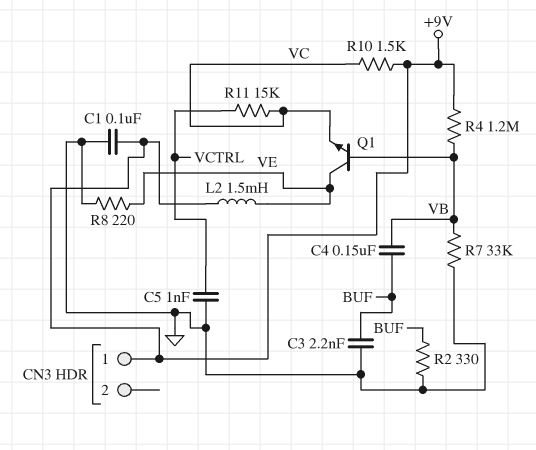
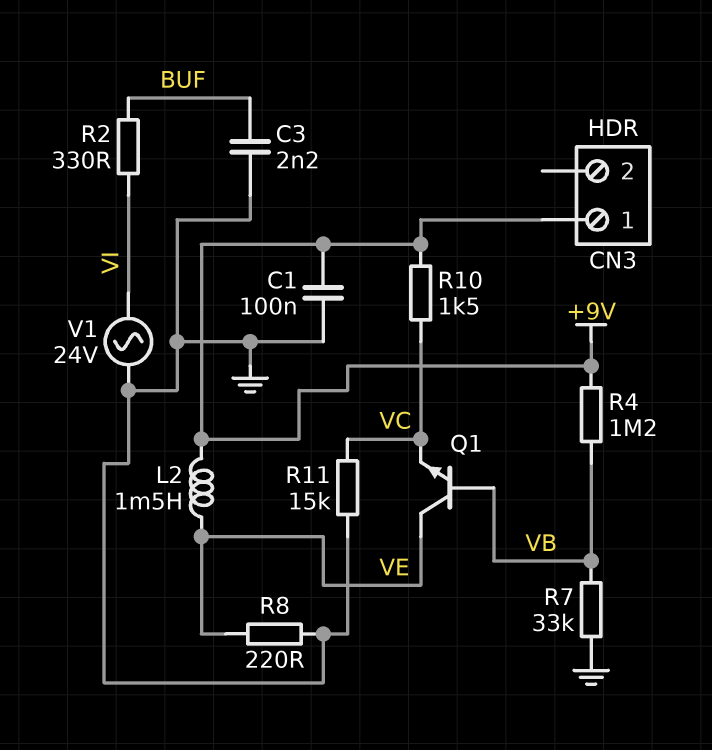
C4: 150nF (BUF, VB) -> none
C5: 1nF (GND, VCTRL) -> none
R2: 330 (BUF, GND) -> 330 (BUF, VI)
R11: 15k (VC, VCTRL) -> 15k (GND, VC)
V1: none -> AC 24V (GND, VI)

